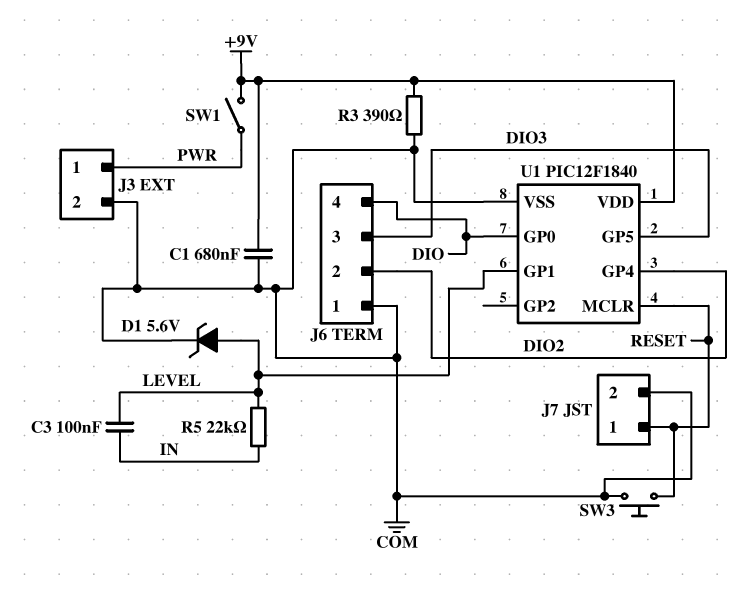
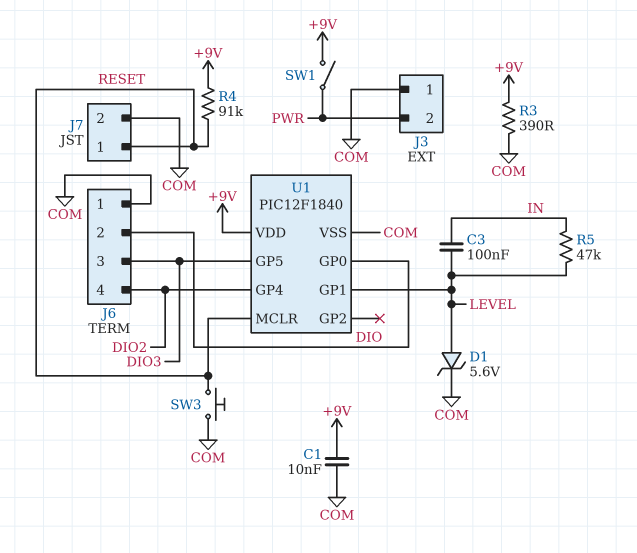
C1: 680nF (+9V, COM) -> 10nF (+9V, COM)
J3 pin 1: PWR -> COM
J3 pin 2: COM -> PWR
J6 pin 2: DIO2 -> DIO
J6 pin 4: DIO -> DIO2
R4: none -> 91k (+9V, RESET)
R5: 22k (IN, LEVEL) -> 47k (IN, LEVEL)

